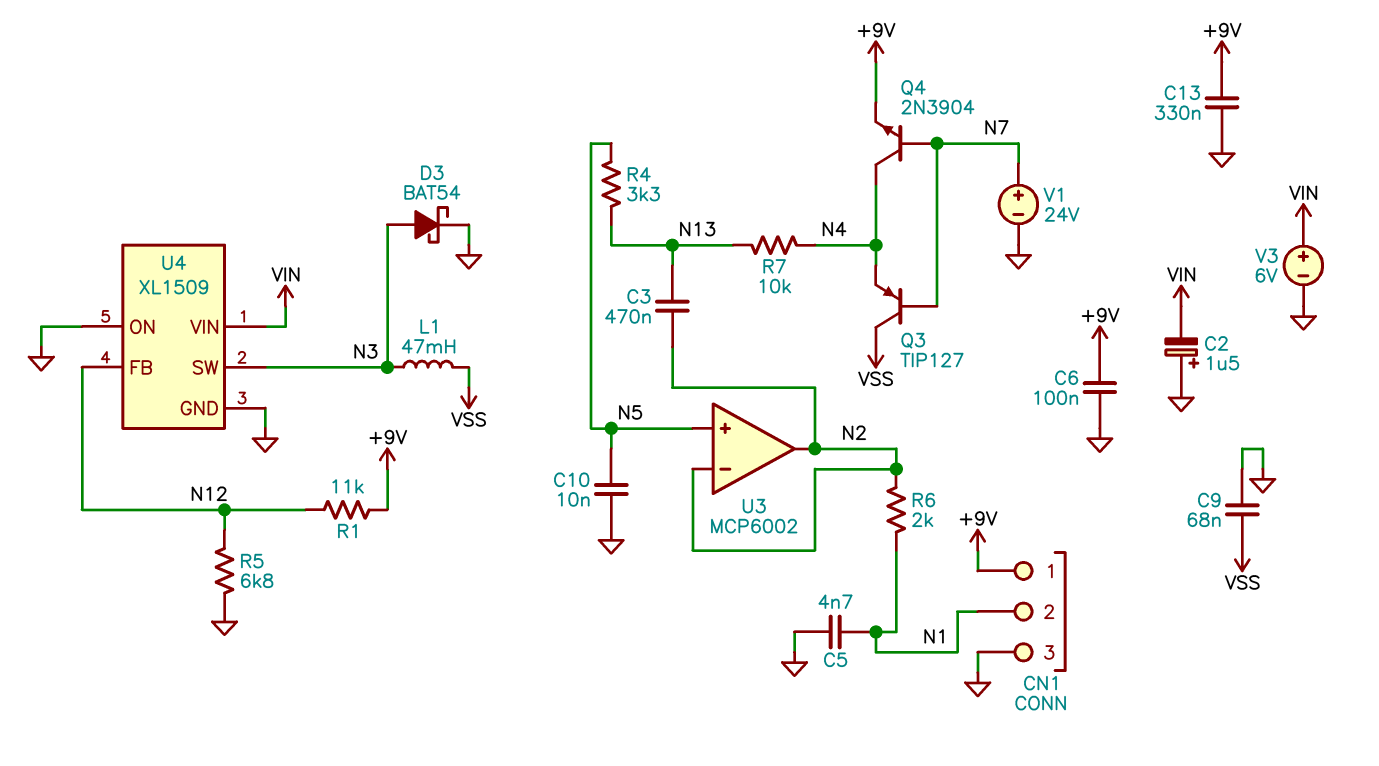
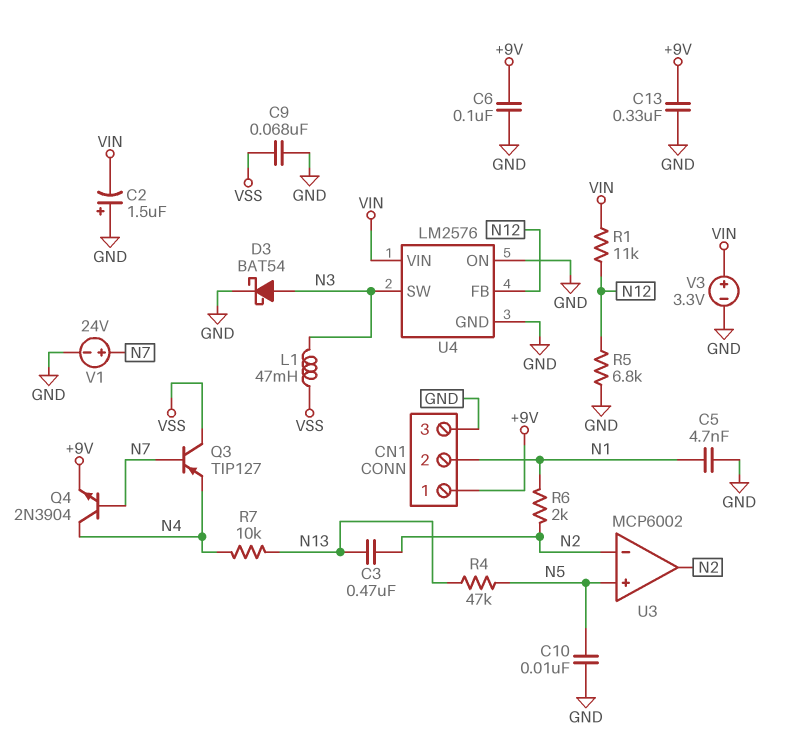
R1: 11k (+9V, N12) -> 11k (N12, VIN)
R4: 3.3k (N5, N13) -> 47k (N5, N13)
U4: XL1509 -> LM2576
V3: 6V (plus VIN, minus GND) -> 3.3V (plus VIN, minus GND)

